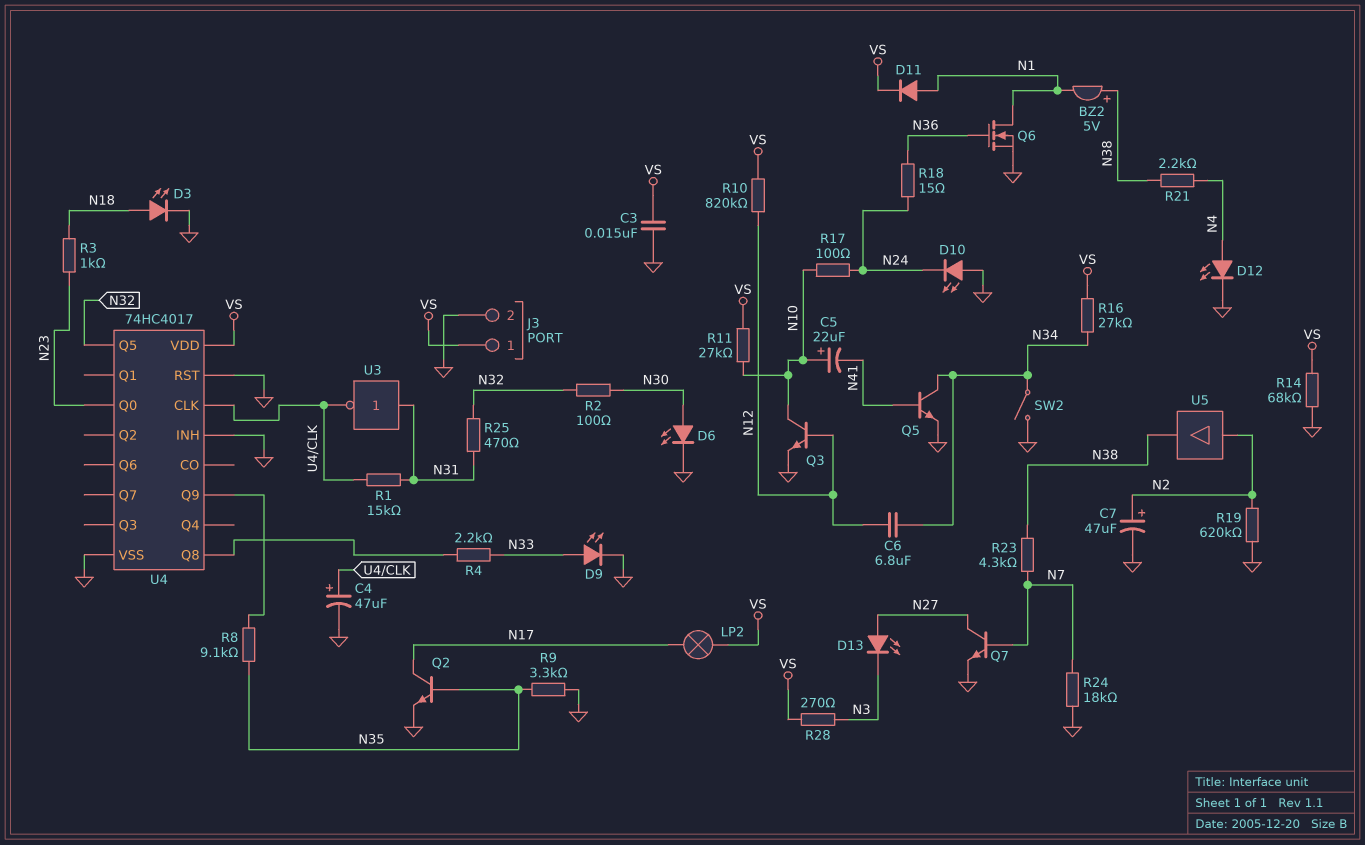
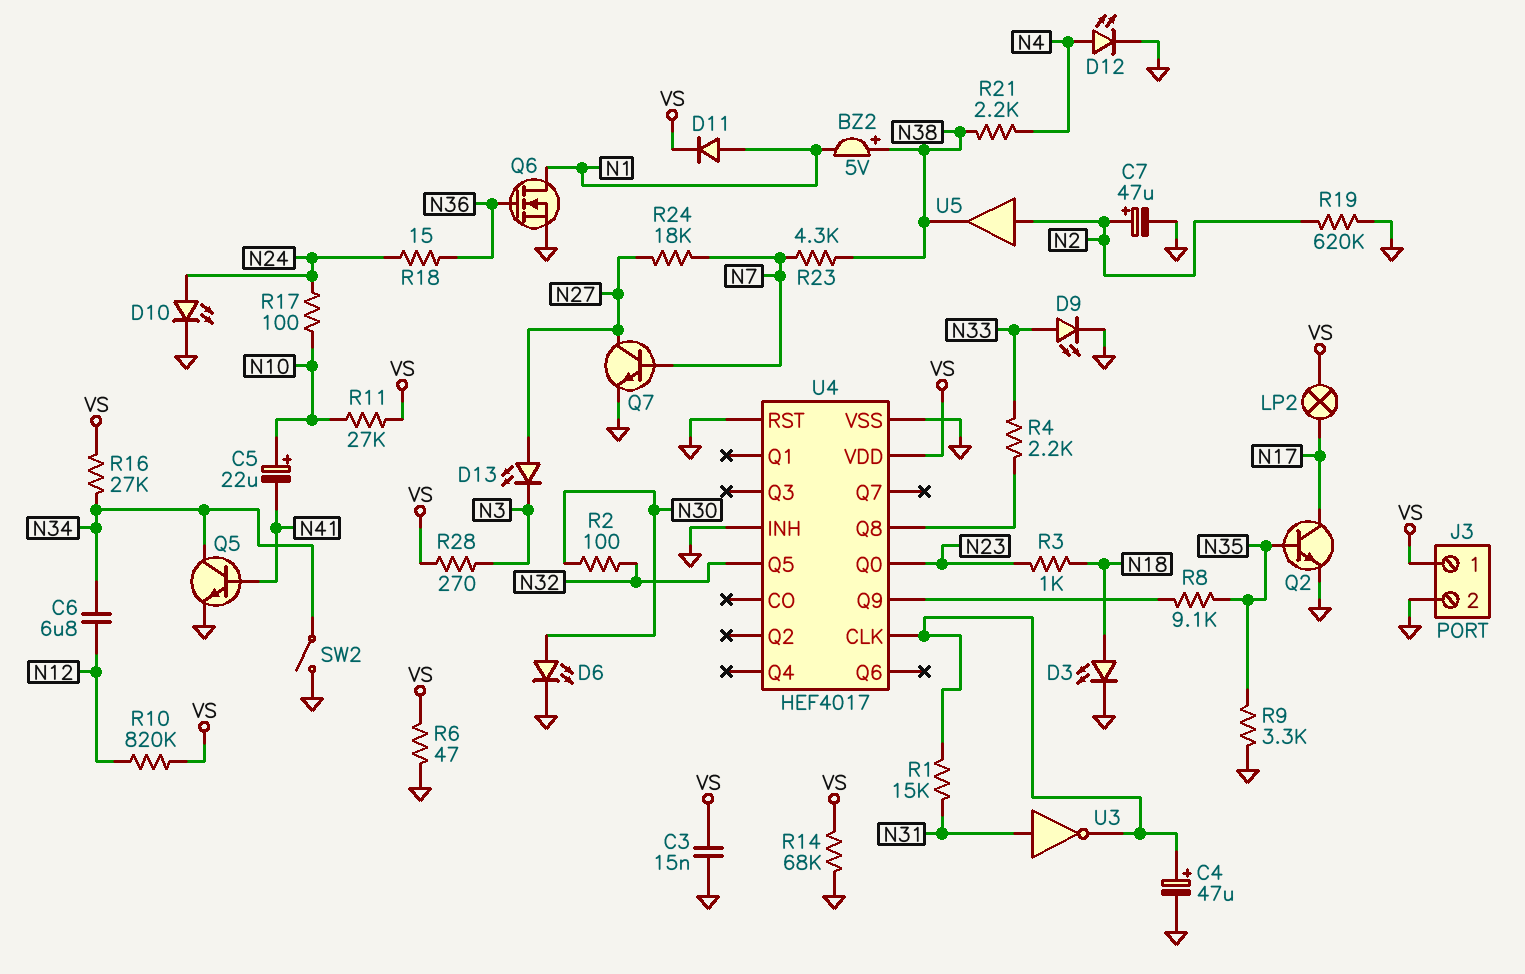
D10: LED (A GND, K N24) -> LED (A N24, K GND)
Q3: NPN (B N12, C N10, E GND) -> none
R6: none -> 47 (GND, VS)
R24: 18k (GND, N7) -> 18k (N7, N27)
R25: 470 (N31, N32) -> none
U4: 74HC4017 -> HEF4017

